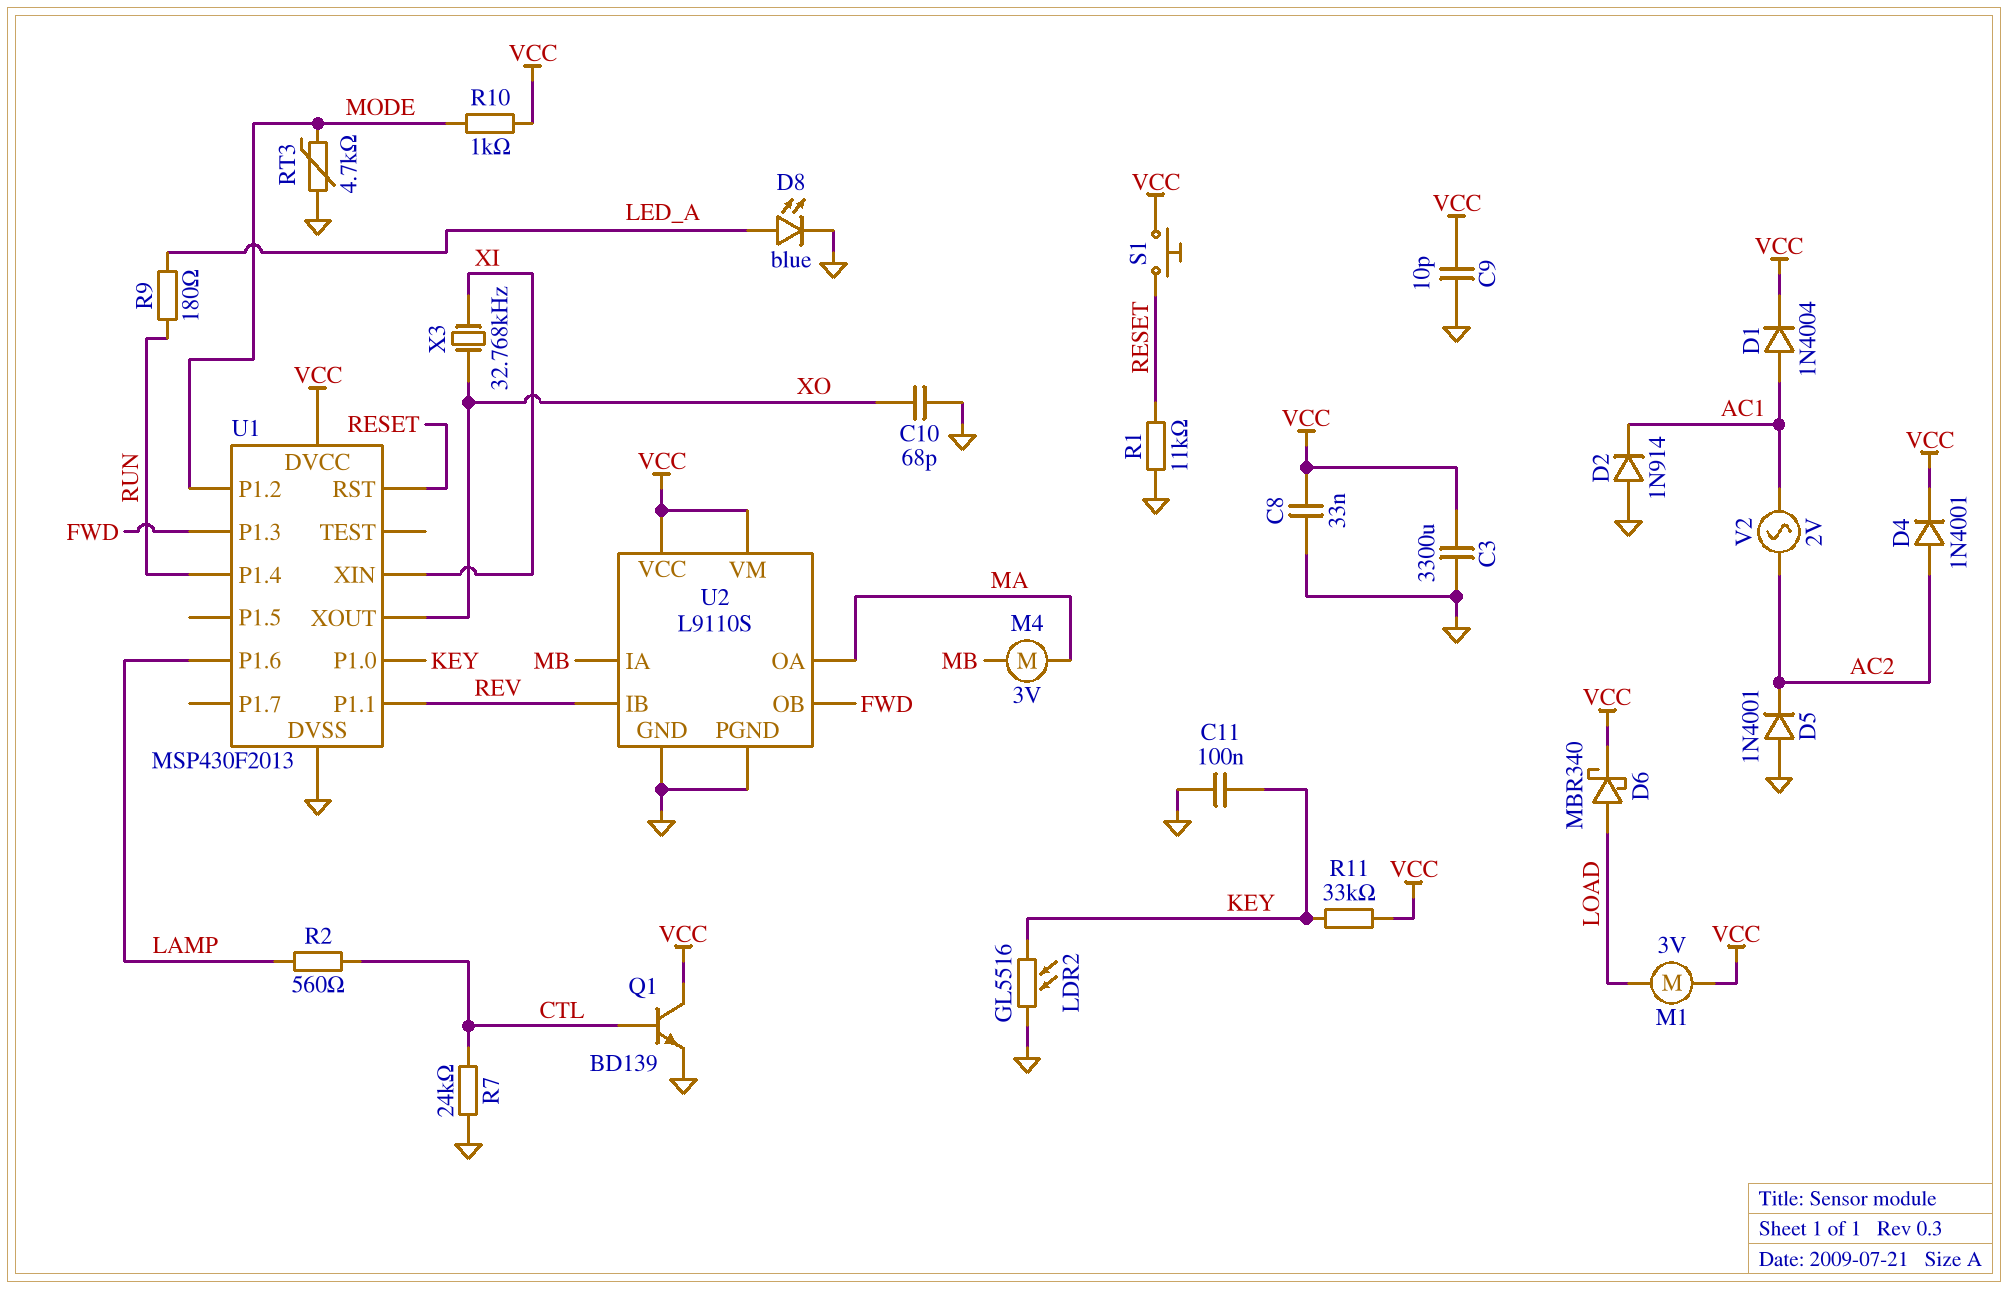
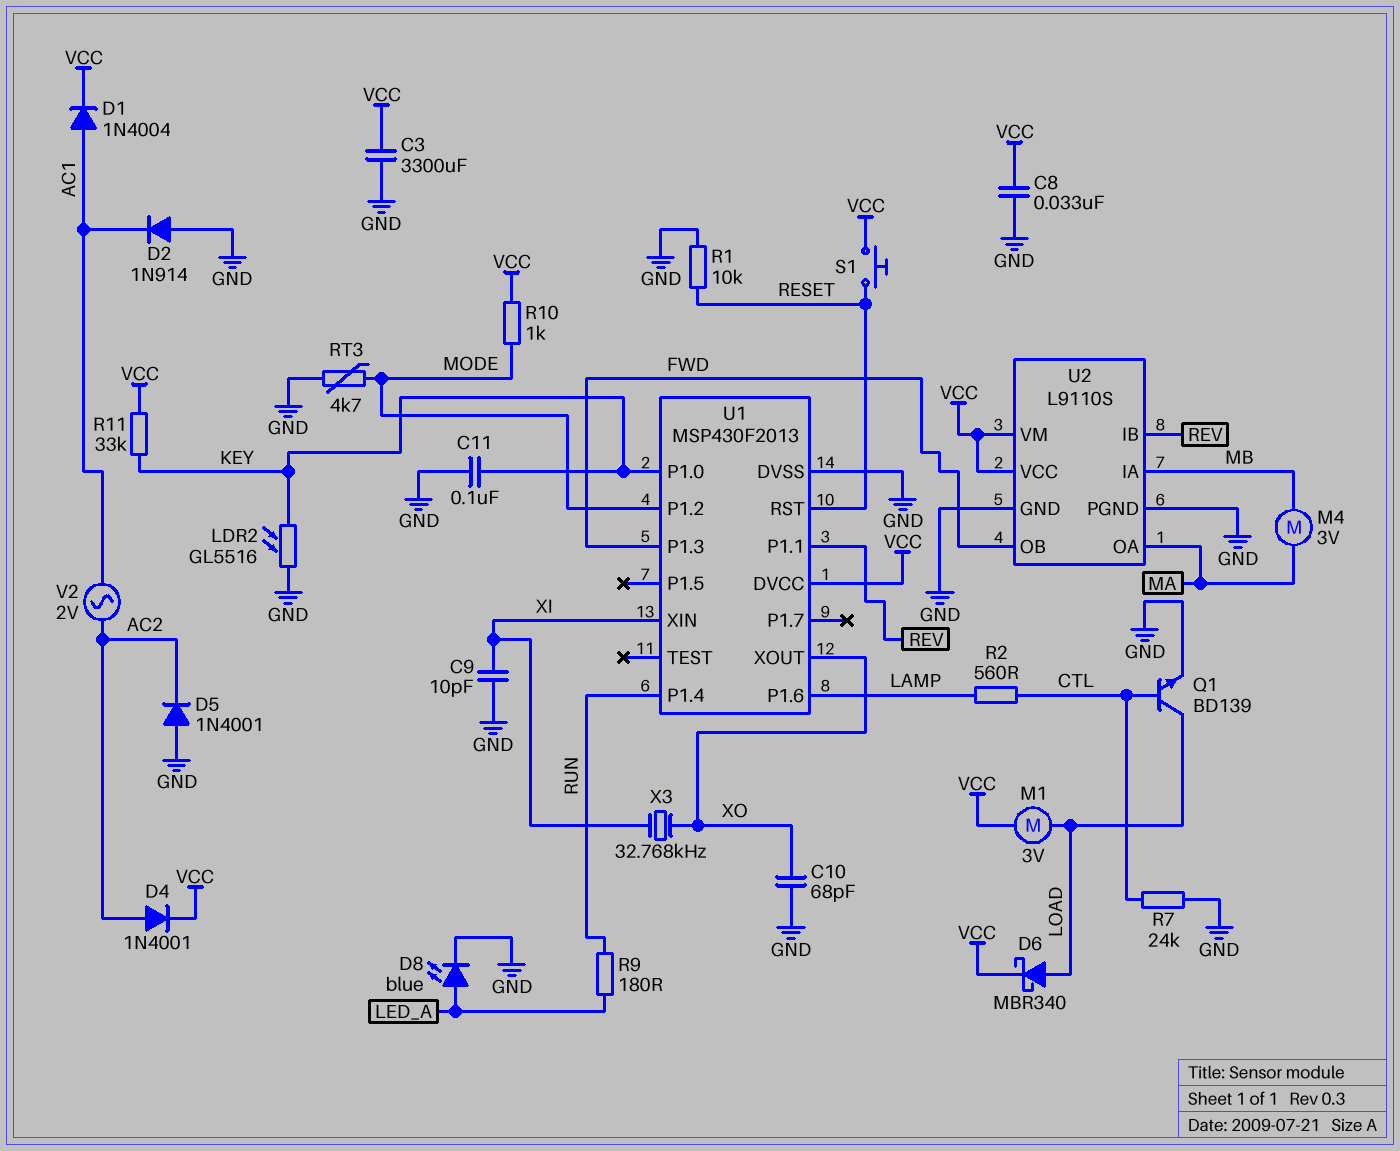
C9: 10pF (GND, VCC) -> 10pF (GND, XI)
Q1: NPN BD139 (B CTL, C VCC, E GND) -> NPN BD139 (B CTL, C LOAD, E GND)
R1: 11k (GND, RESET) -> 10k (GND, RESET)

